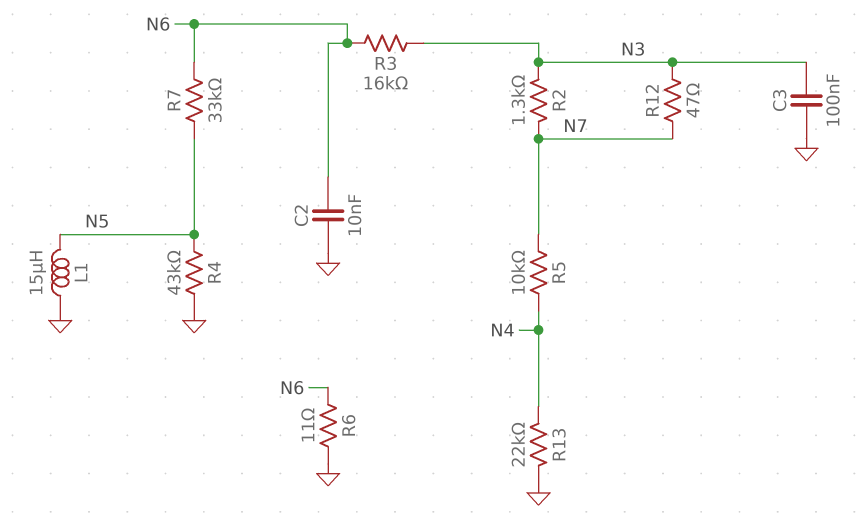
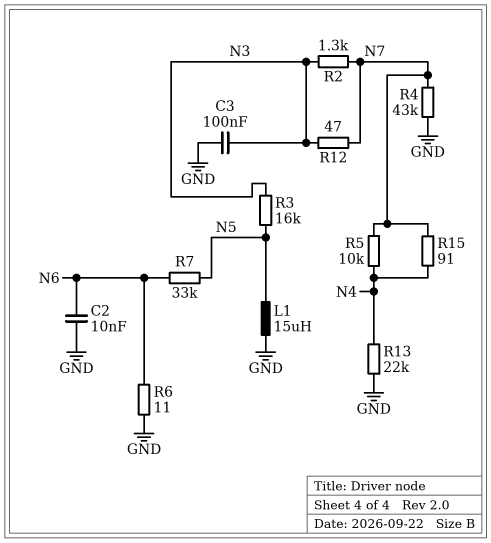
R3: 16k (N3, N6) -> 16k (N3, N5)
R4: 43k (GND, N5) -> 43k (GND, N7)
R15: none -> 91 (N4, N7)

